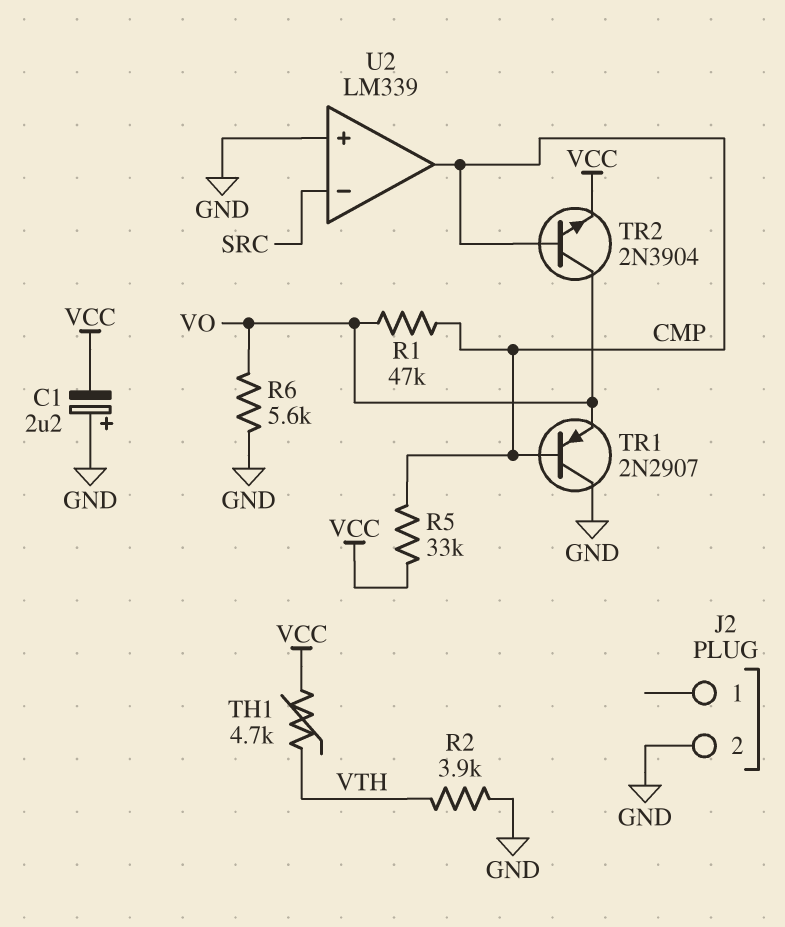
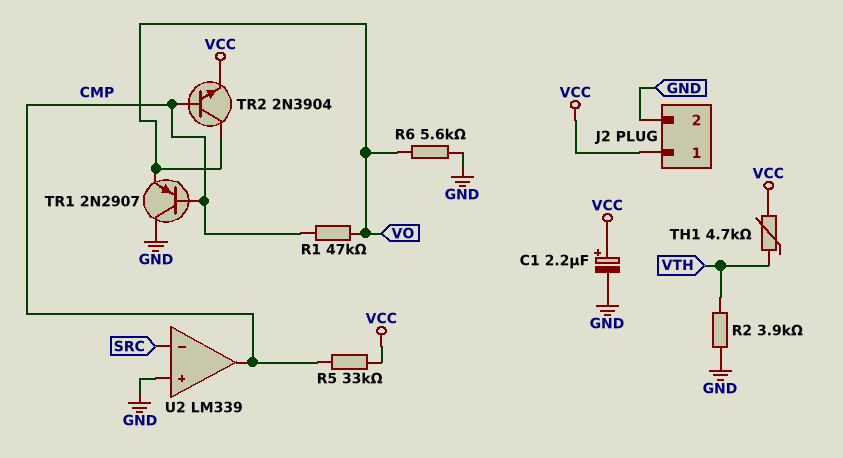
C1: 2.2uF (plus GND, minus VCC) -> 2.2uF (plus VCC, minus GND)
J2 pin 1: none -> VCC

